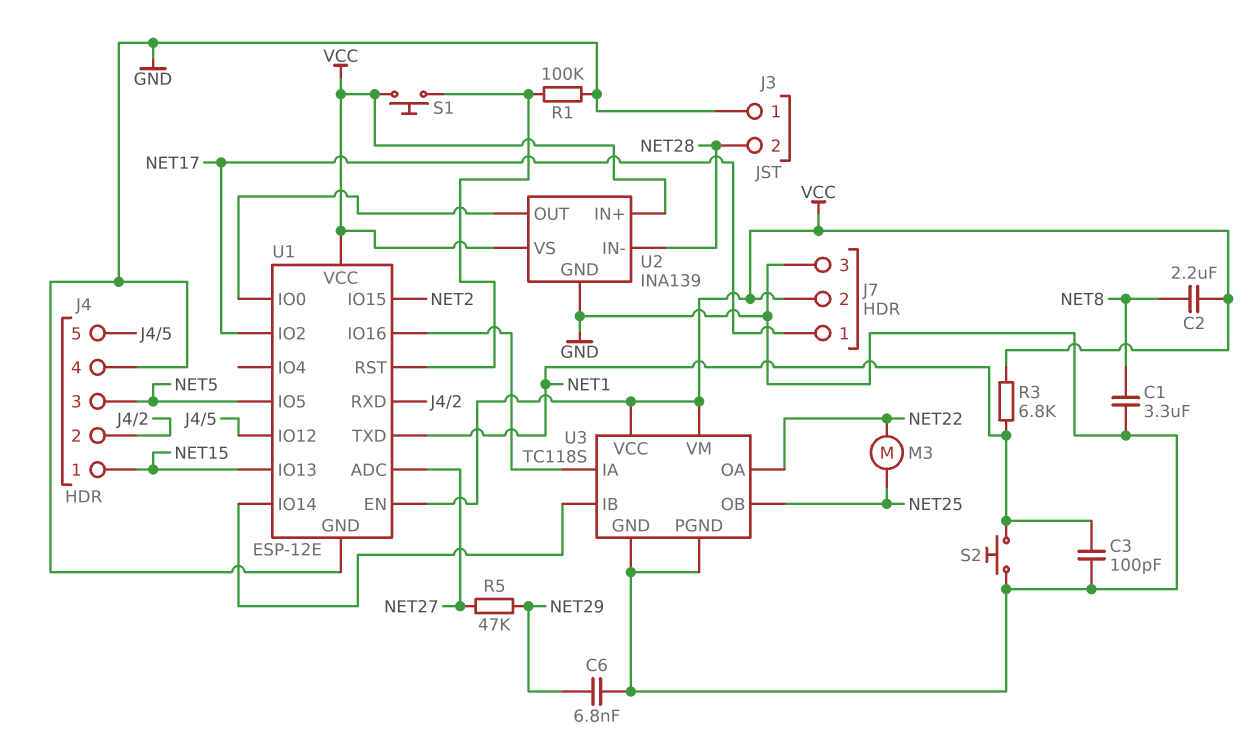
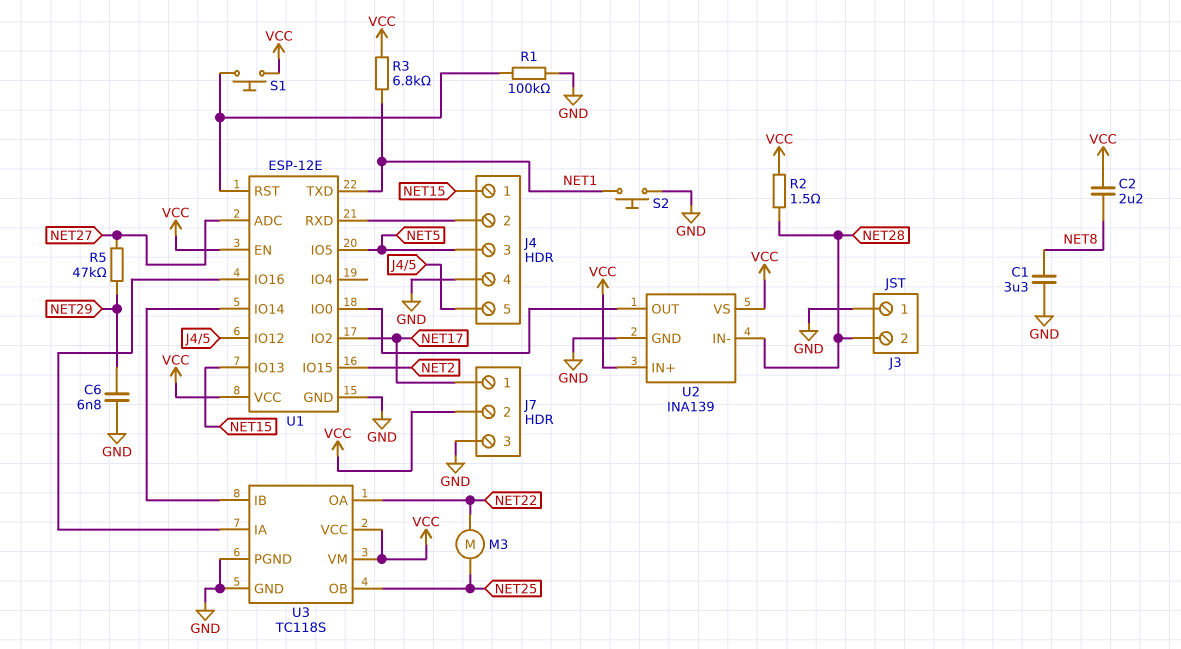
C3: 100pF (GND, NET1) -> none
R2: none -> 1.5 (NET28, VCC)

